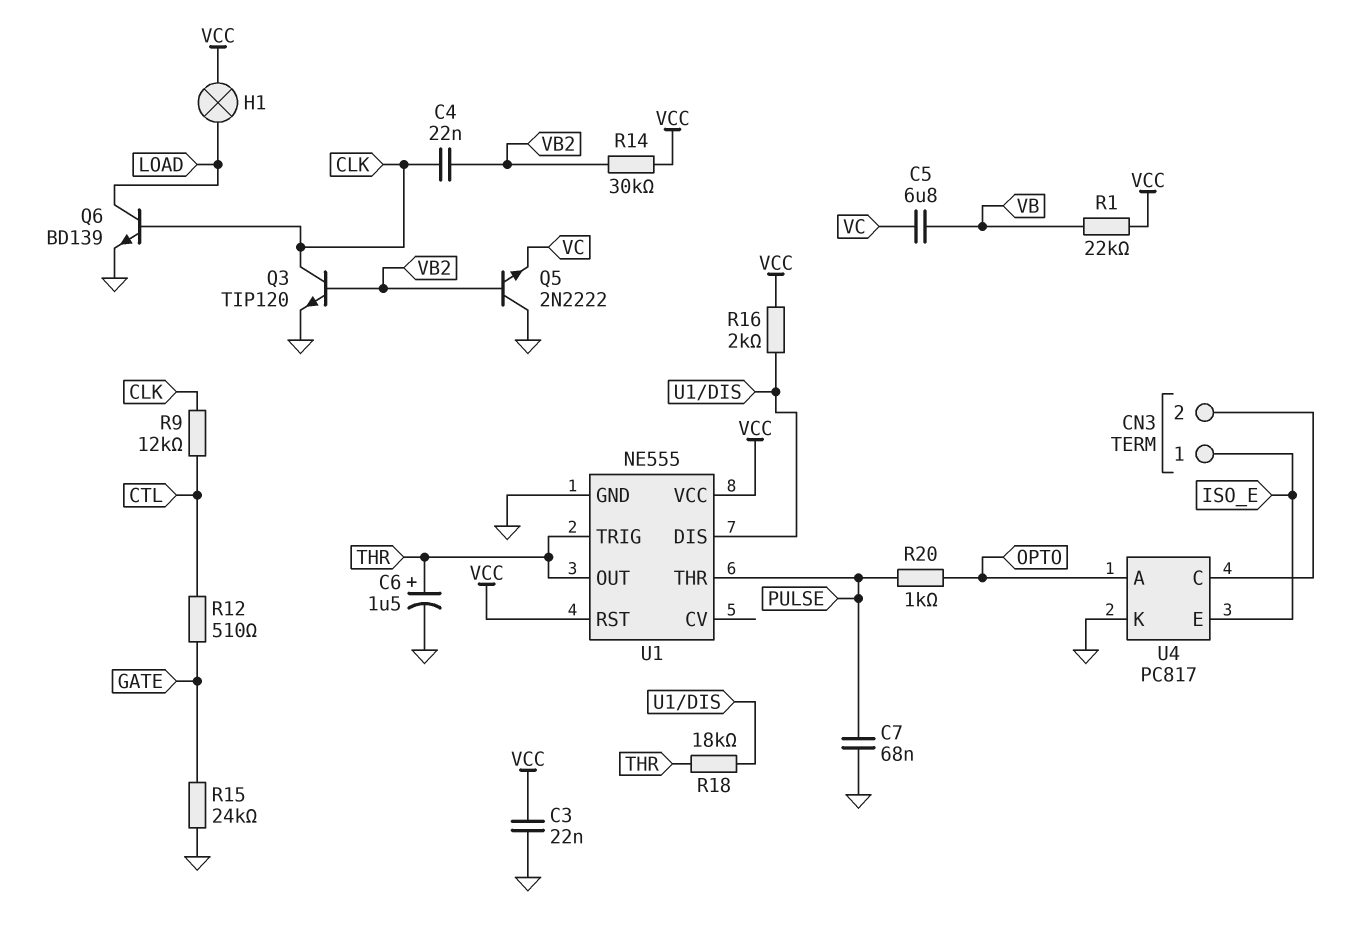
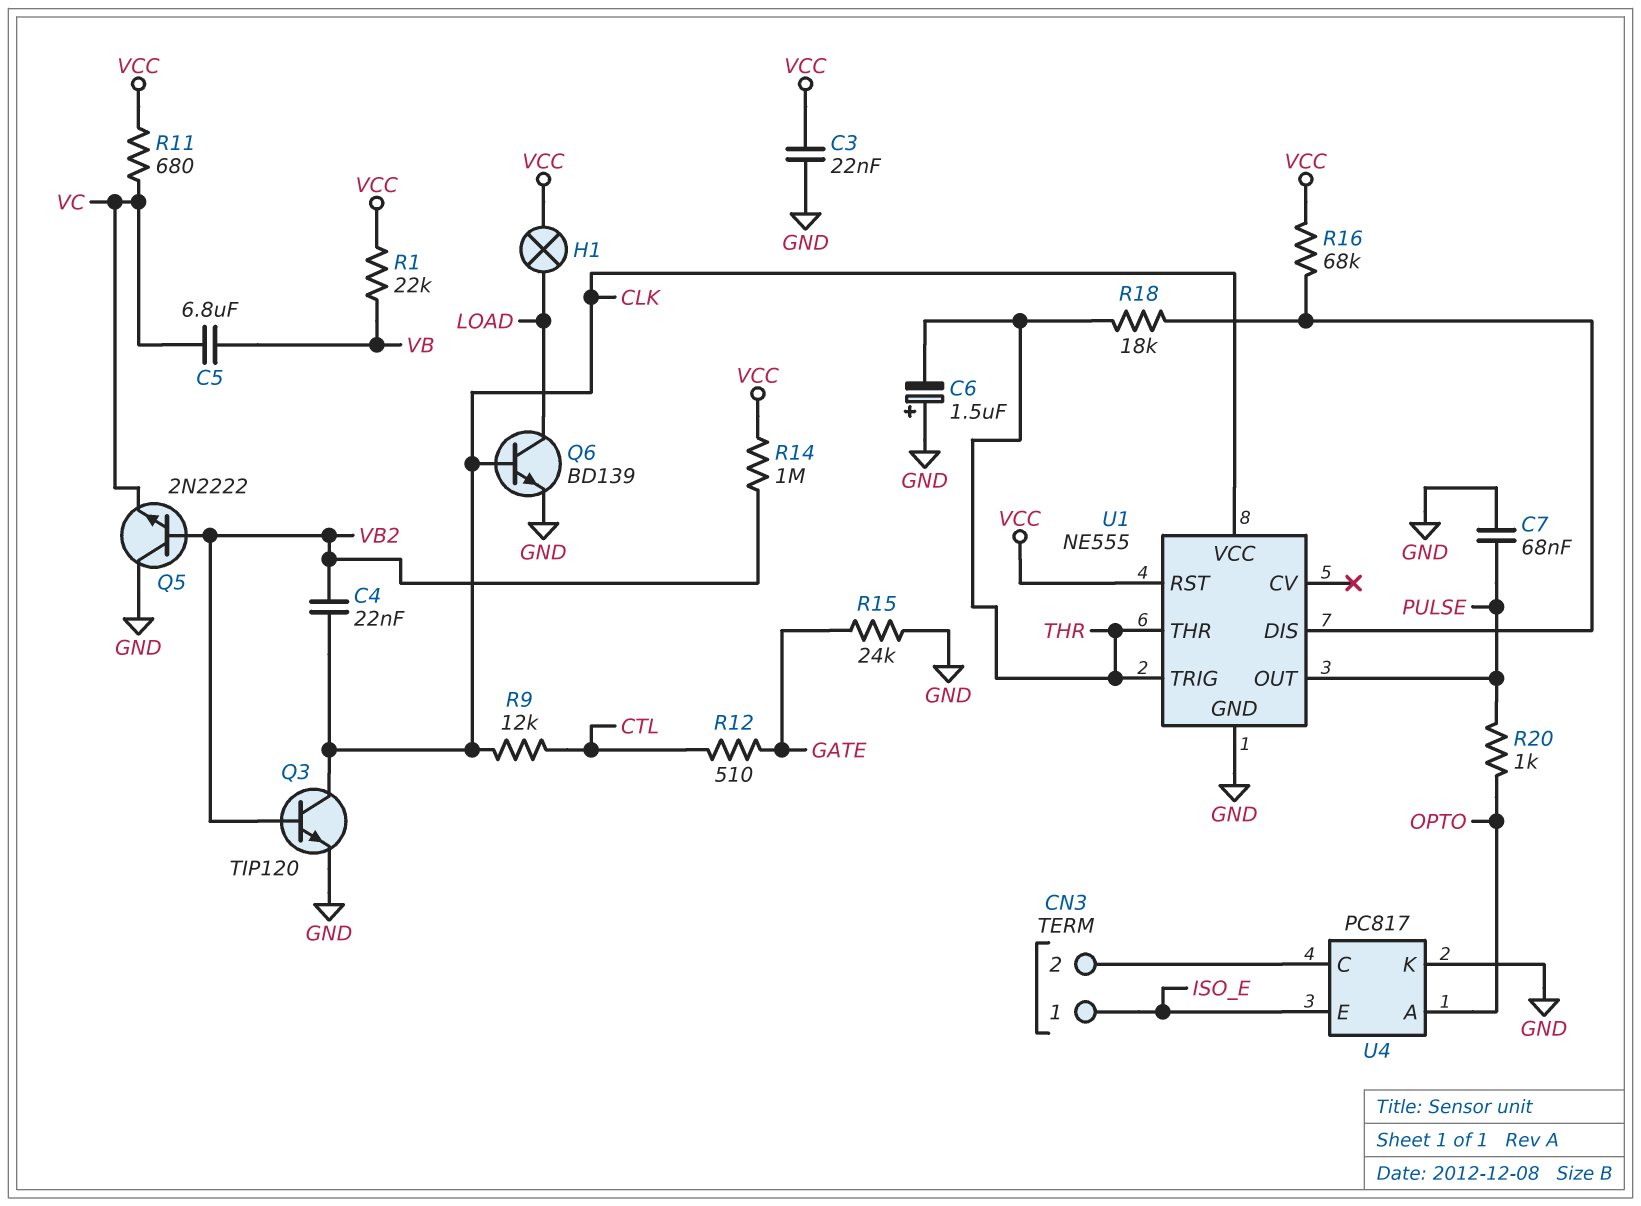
C6: 1.5uF (plus THR, minus GND) -> 1.5uF (plus GND, minus THR)
R11: none -> 680 (VC, VCC)
R14: 30k (VB2, VCC) -> 1M (VB2, VCC)
R16: 2k (U1/DIS, VCC) -> 68k (U1/DIS, VCC)
U1 pin OUT: THR -> PULSE
U1 pin THR: PULSE -> THR
U1 pin VCC: VCC -> CLK

